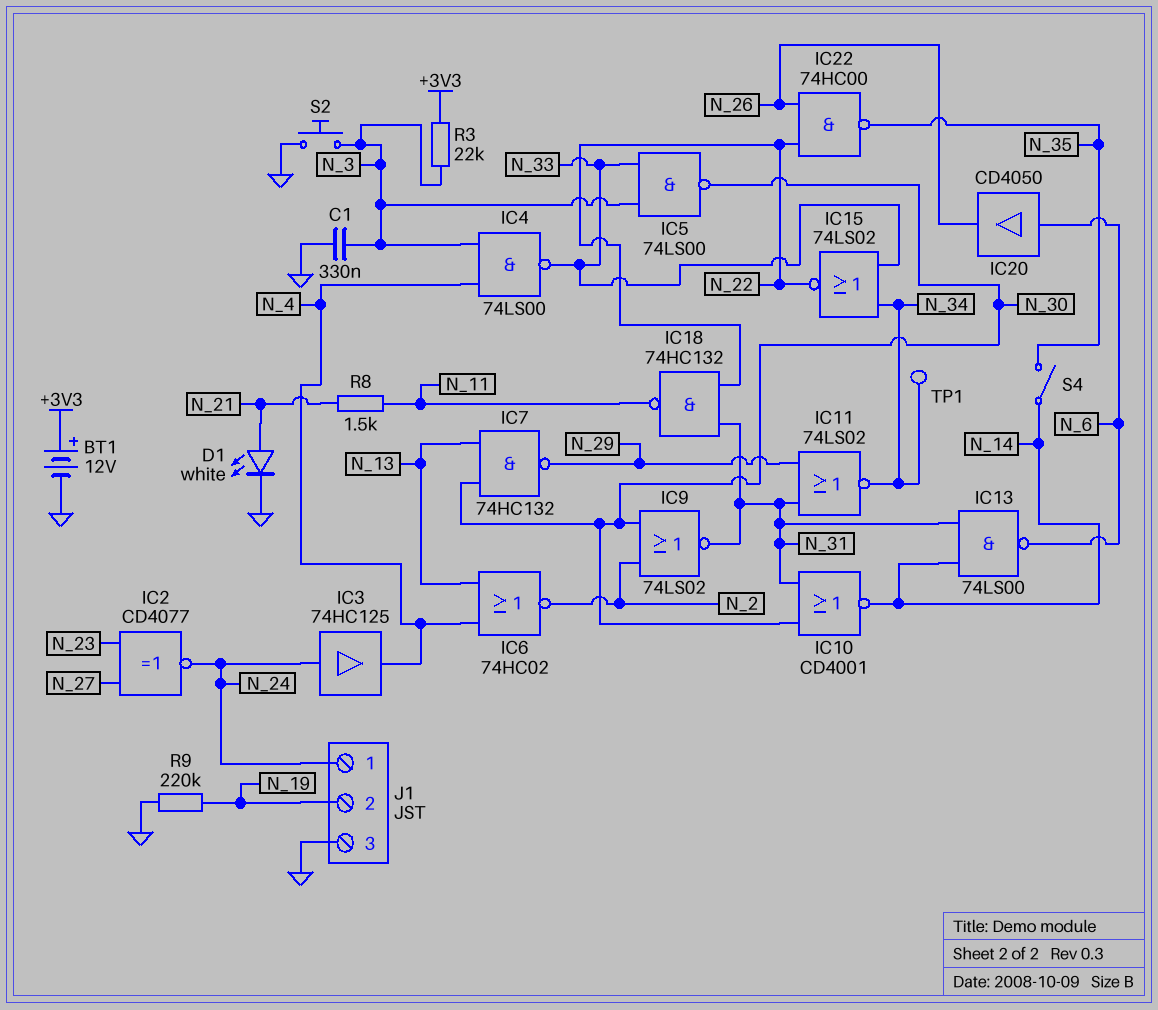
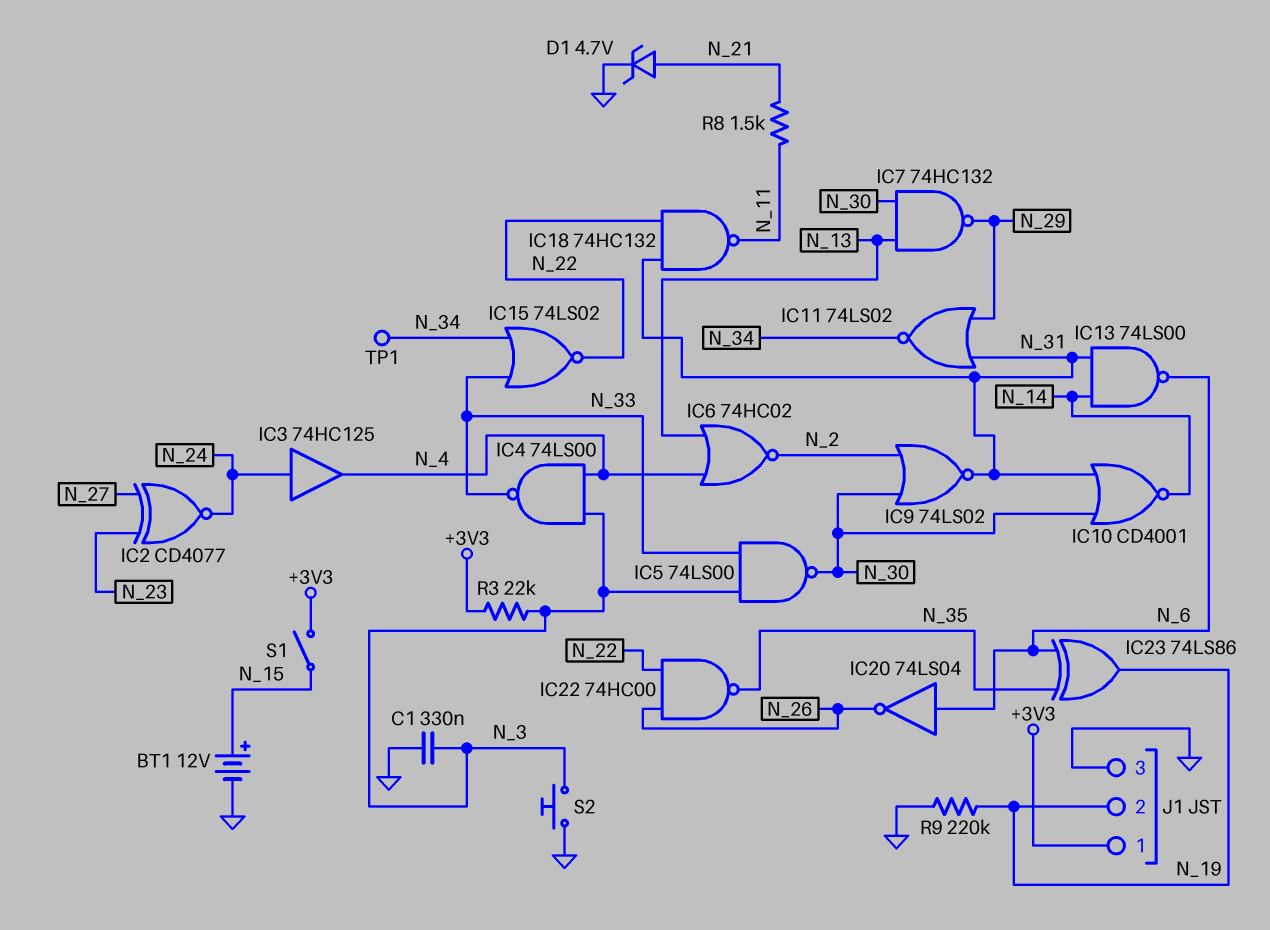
BT1: 12V (plus +3V3, minus GND) -> 12V (plus N_15, minus GND)
D1: LED white (A N_21, K GND) -> zener 4.7V (A N_21, K GND)
IC20: buffer CD4050 (in N_6, out N_26) -> NOT 74LS04 (in N_6, out N_26)
IC23: none -> XOR 74LS86 (in N_6, in N_35, out N_19)
J1 pin 1: N_24 -> +3V3
S1: none -> switch (+3V3, N_15)
S4: switch (N_14, N_35) -> none

